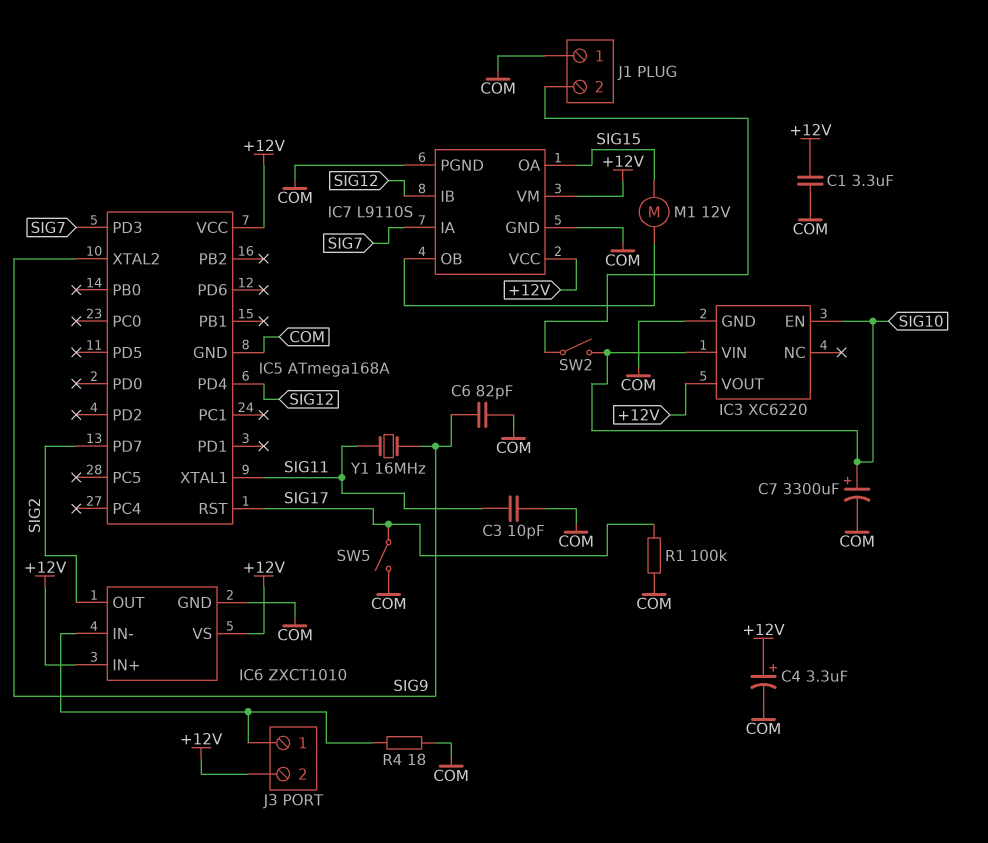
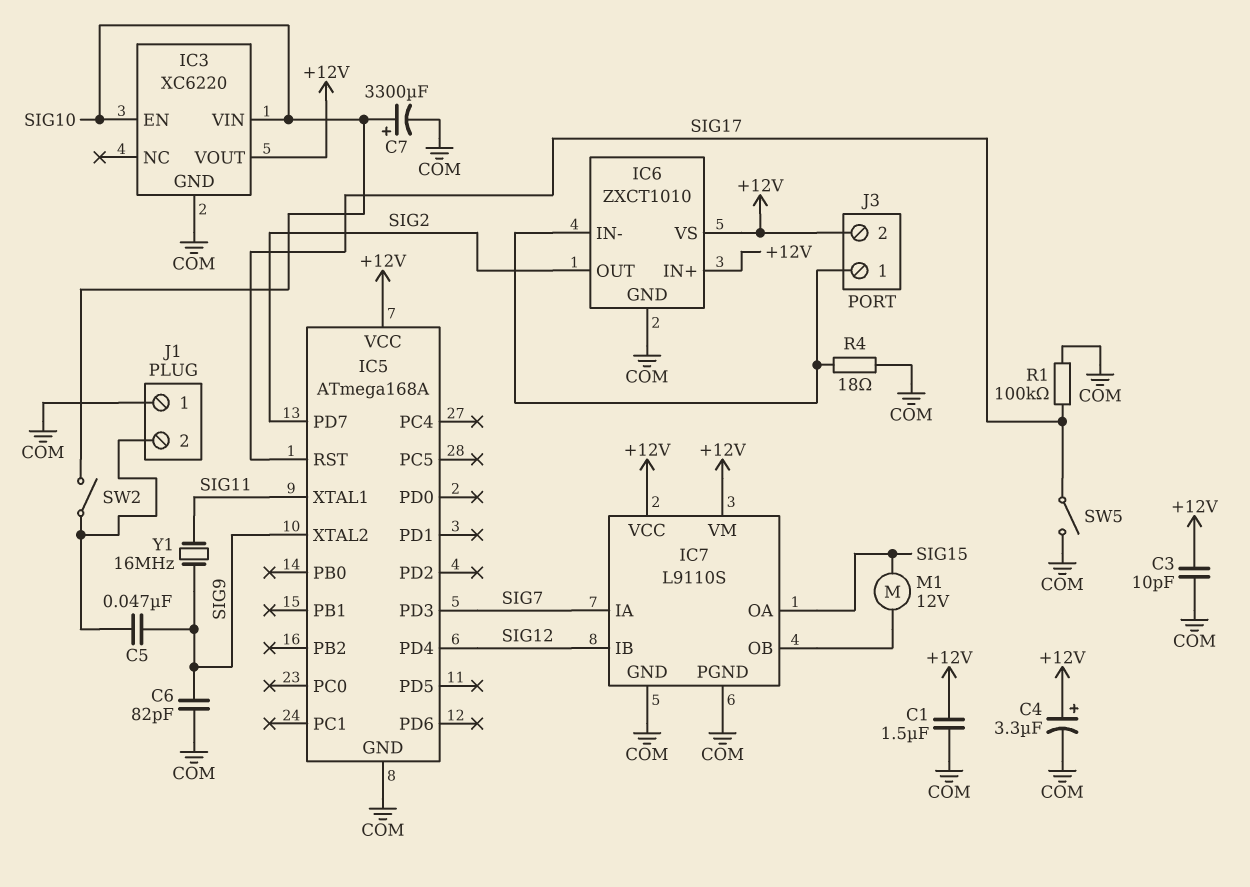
C1: 3.3uF (+12V, COM) -> 1.5uF (+12V, COM)
C3: 10pF (COM, SIG11) -> 10pF (+12V, COM)
C5: none -> 47nF (J1/2, SIG9)

